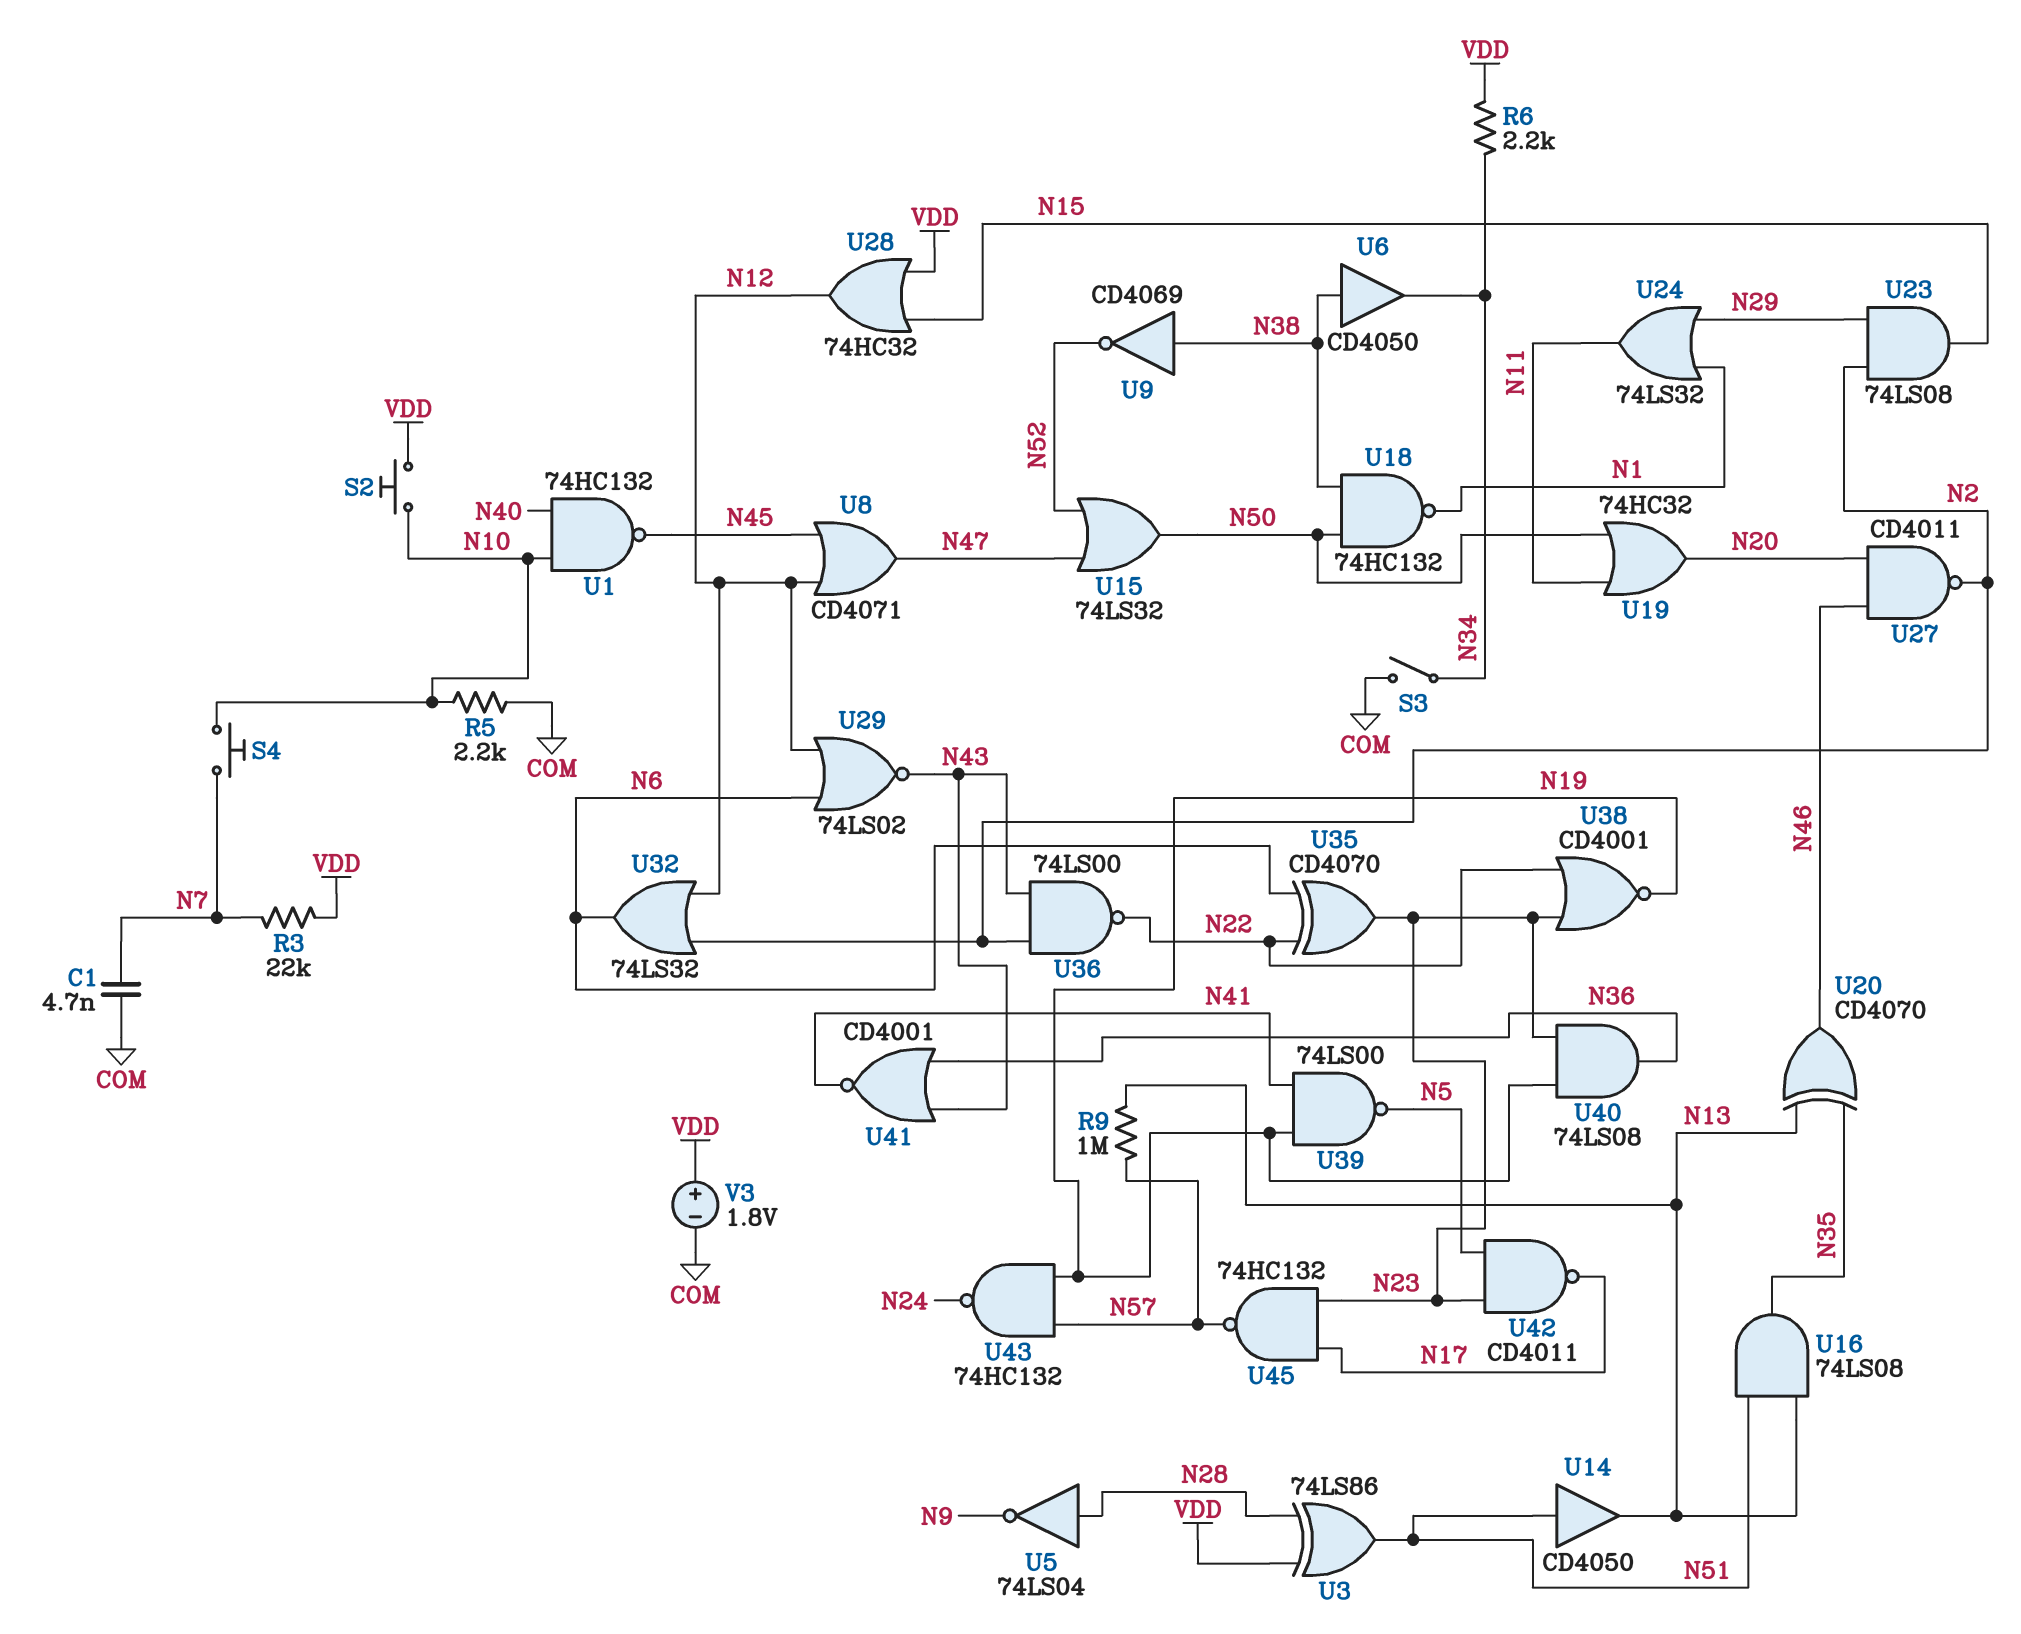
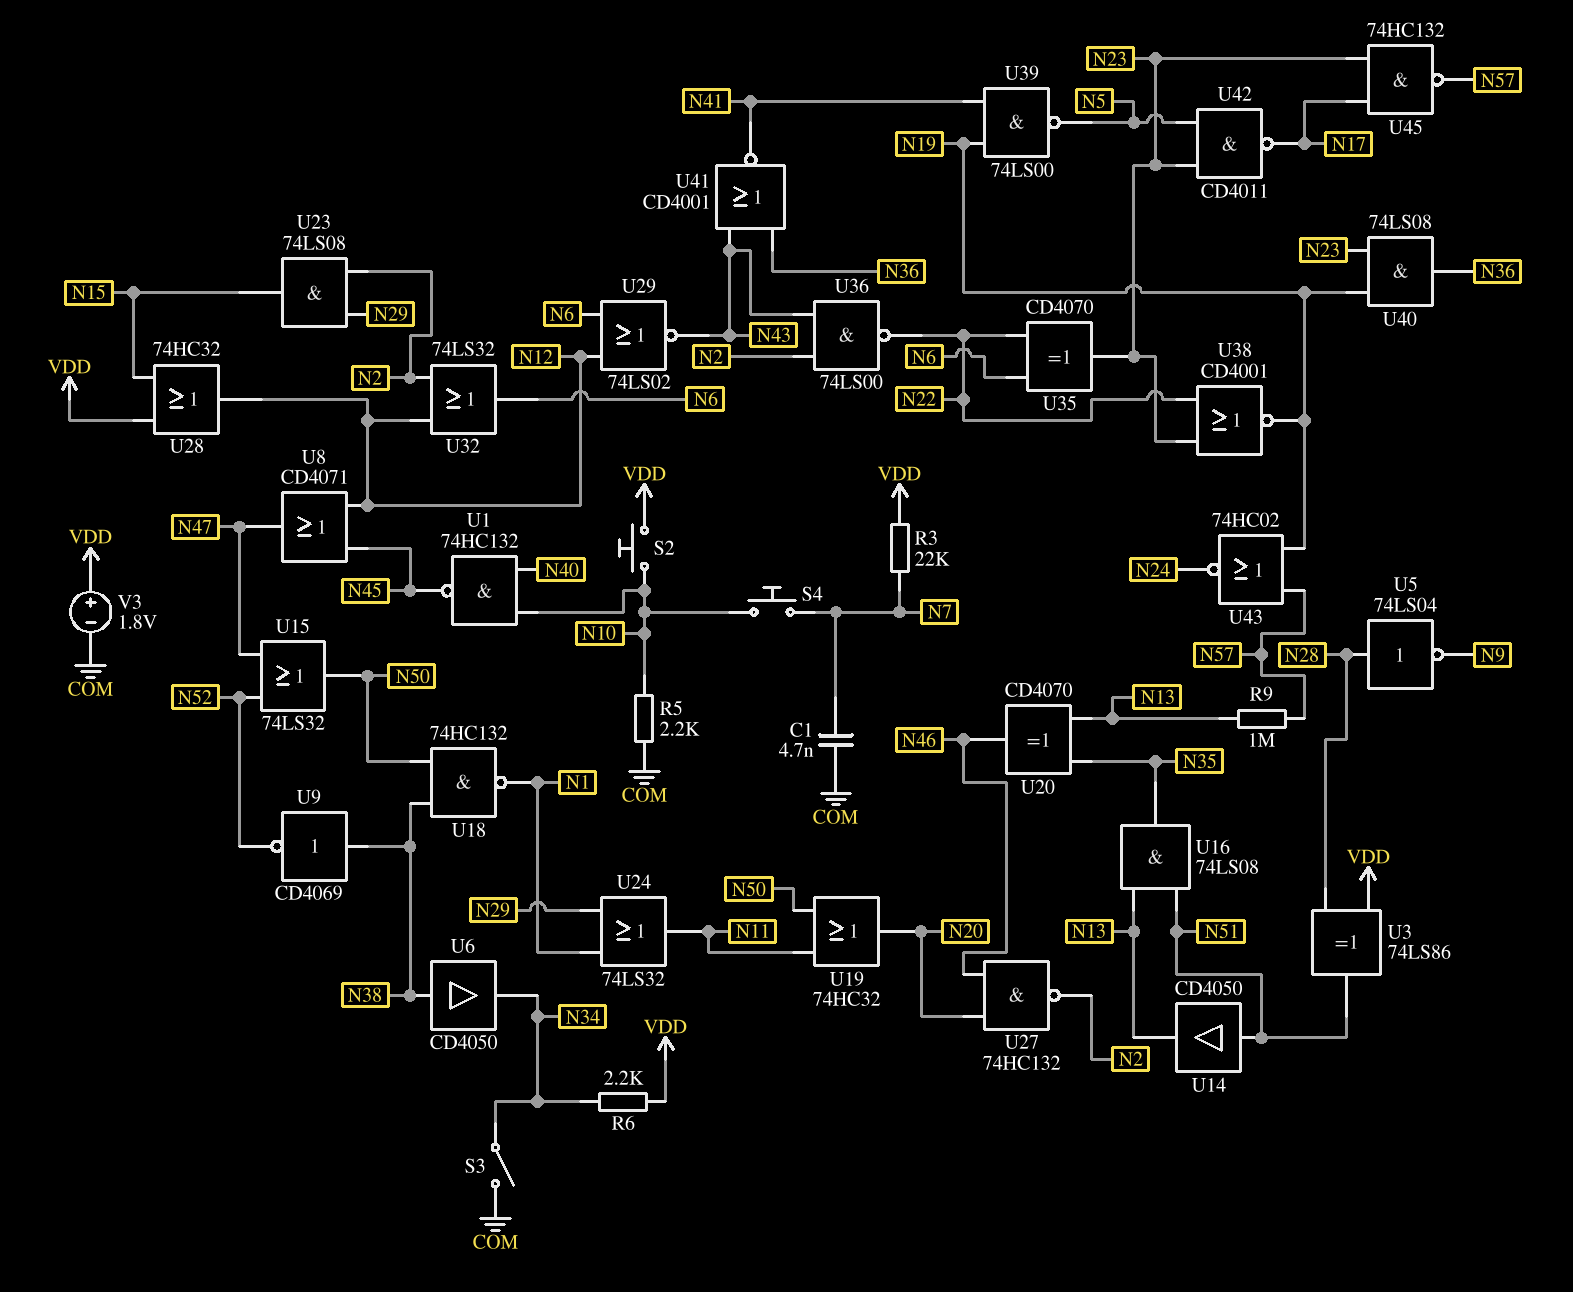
U27: NAND CD4011 (in N20, in N46, out N2) -> NAND 74HC132 (in N20, in N46, out N2)
U43: NAND 74HC132 (in N19, in N57, out N24) -> NOR 74HC02 (in N19, in N57, out N24)

